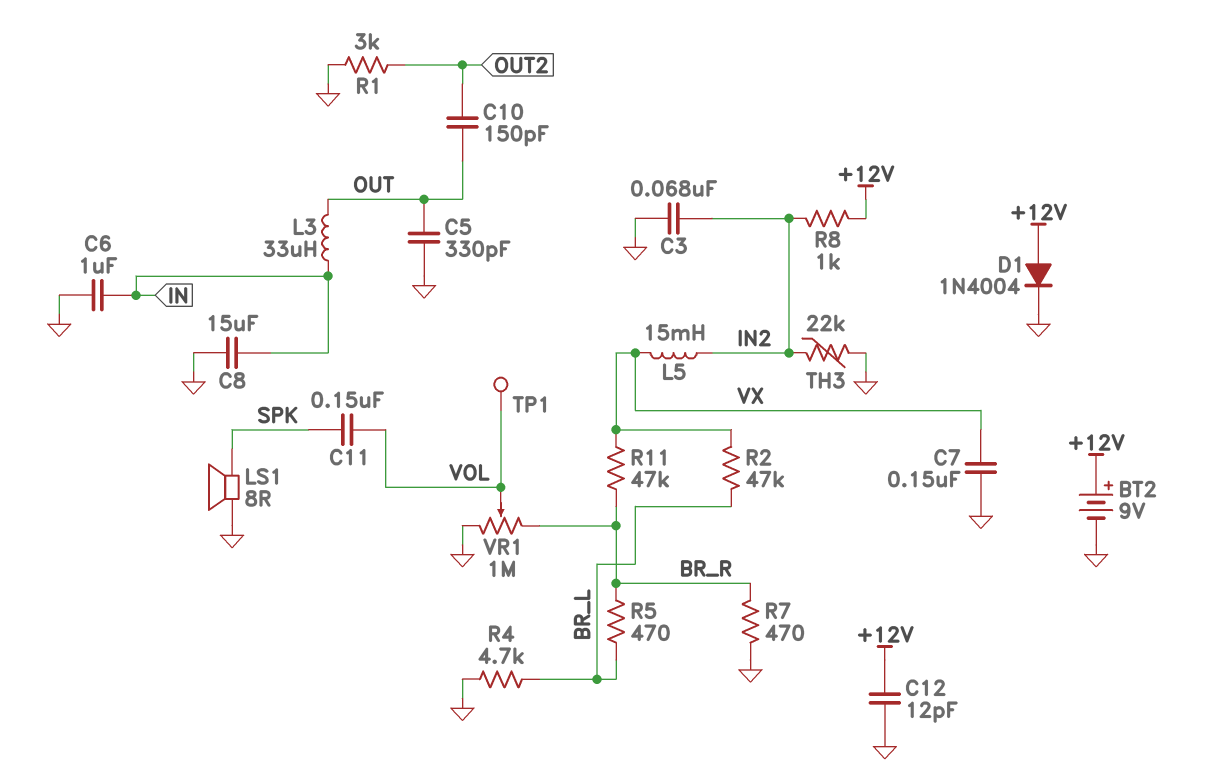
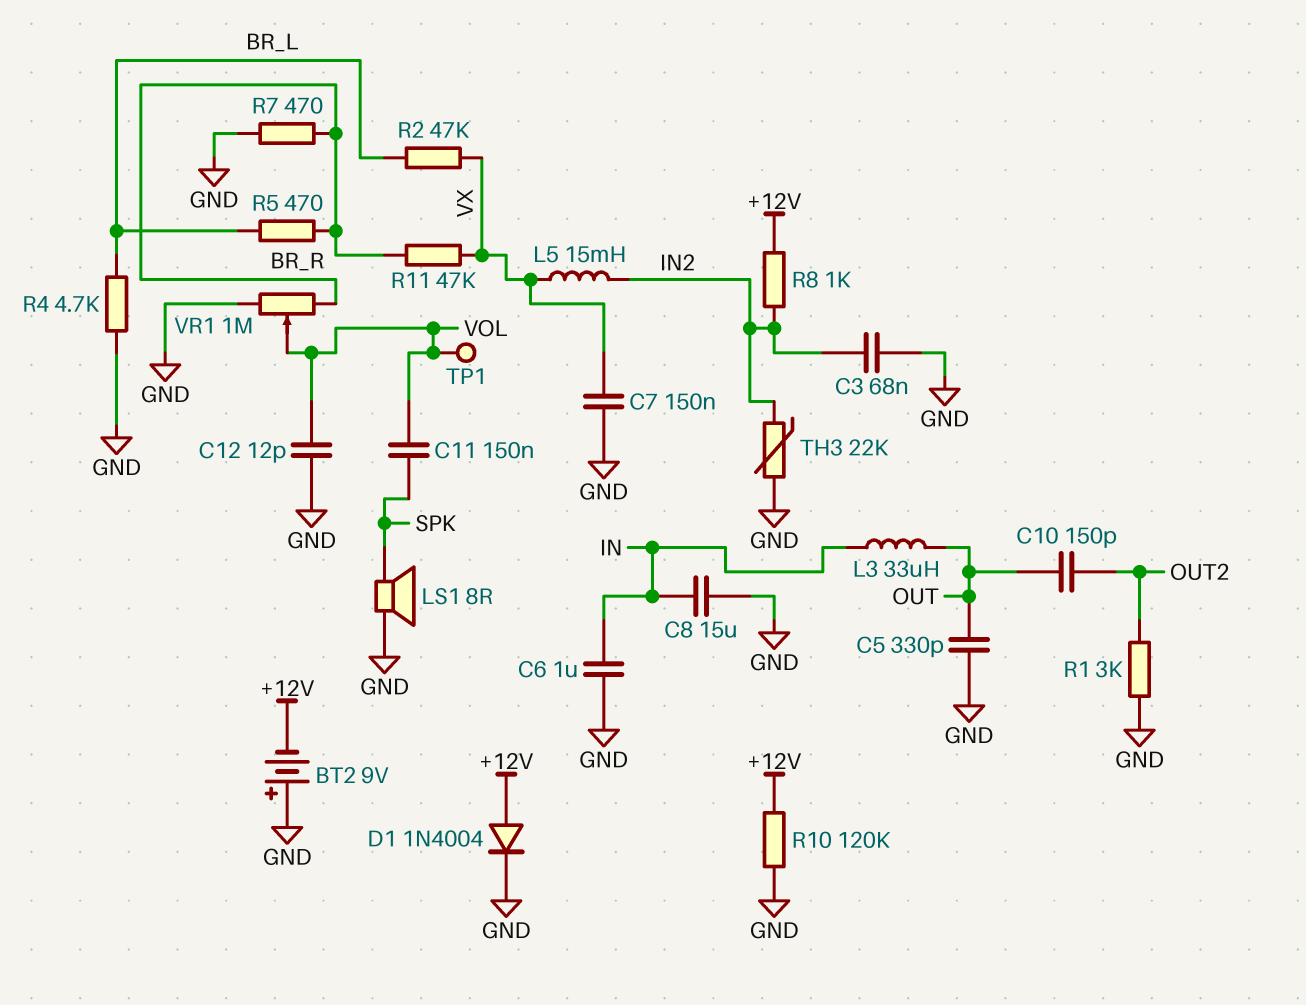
BT2: 9V (plus +12V, minus GND) -> 9V (plus GND, minus +12V)
C12: 12pF (+12V, GND) -> 12pF (GND, VOL)
R10: none -> 120k (+12V, GND)

